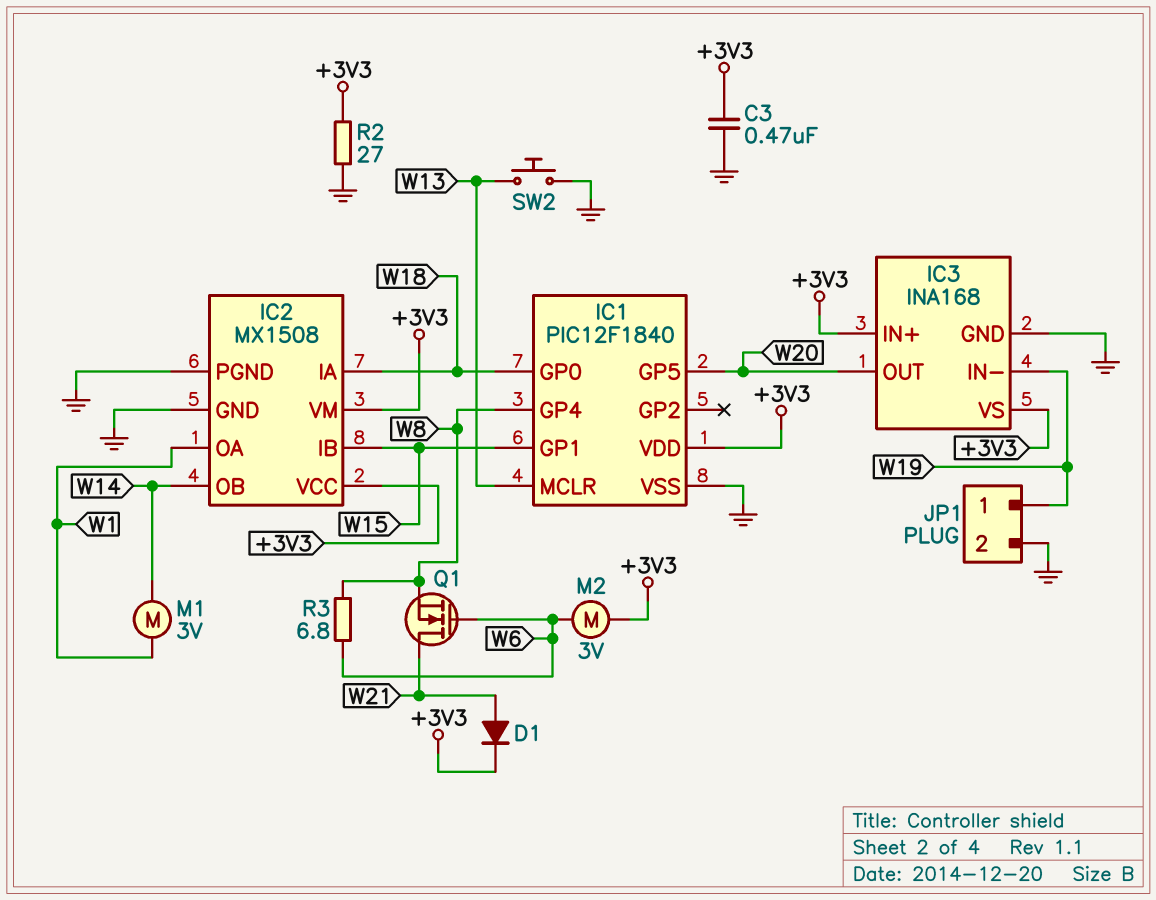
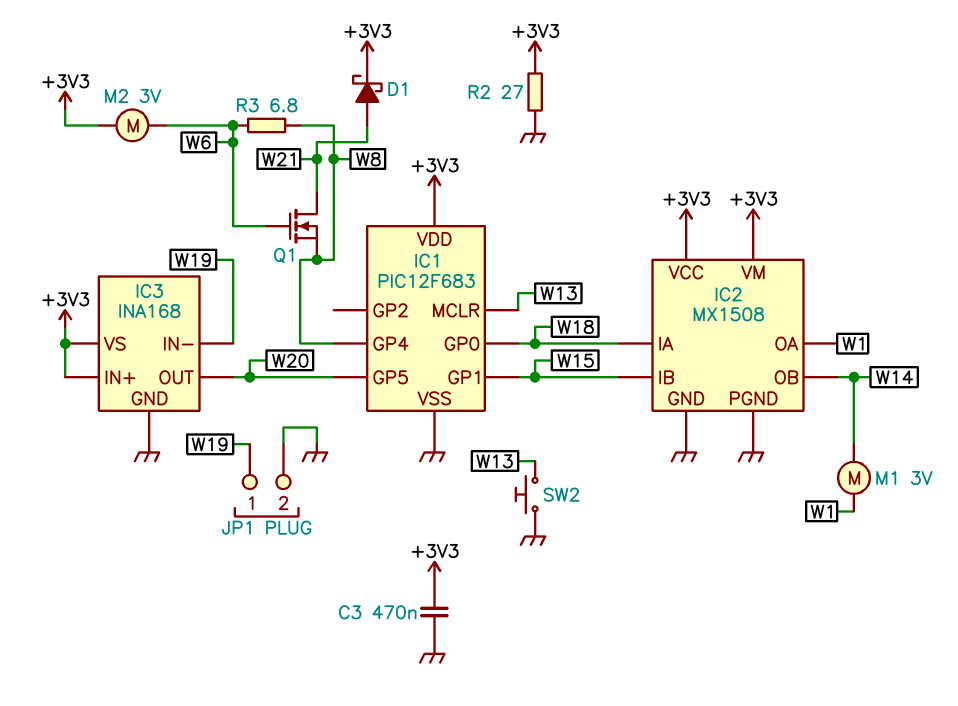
D1: diode (A W21, K +3V3) -> schottky (A W21, K +3V3)
IC1: PIC12F1840 -> PIC12F683

